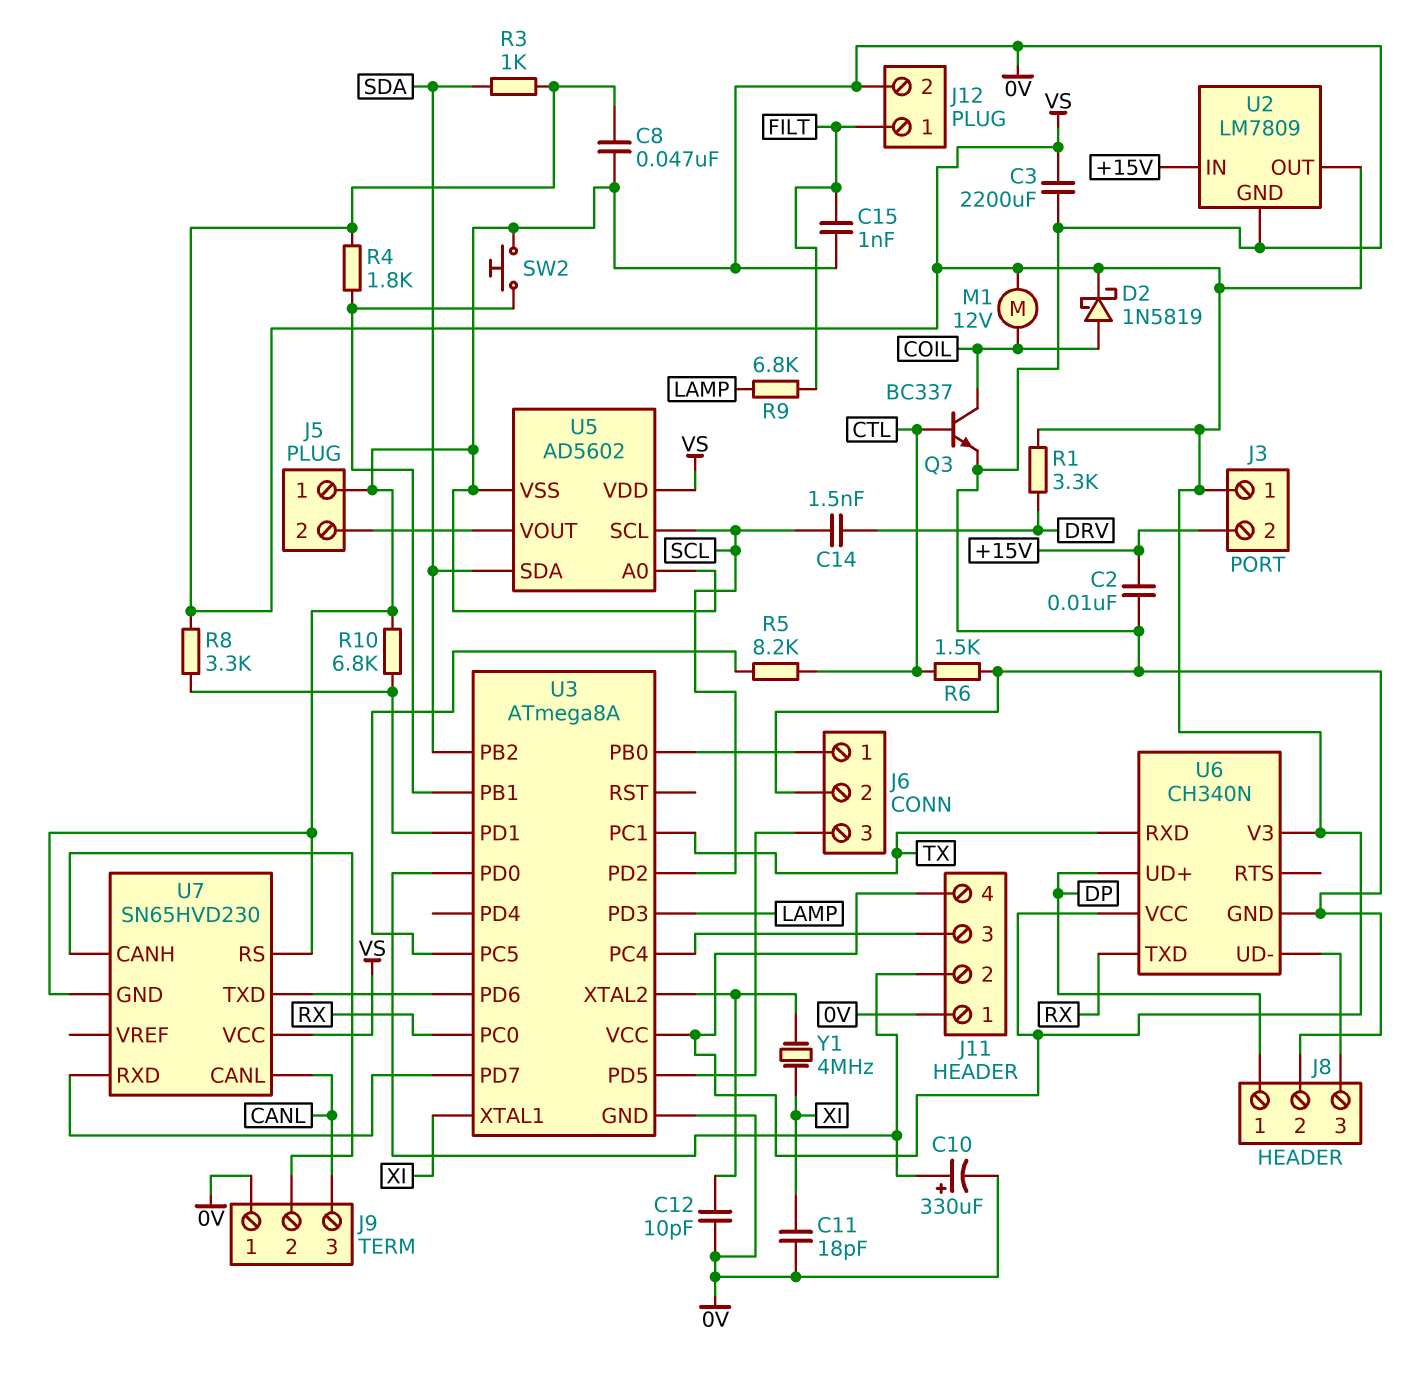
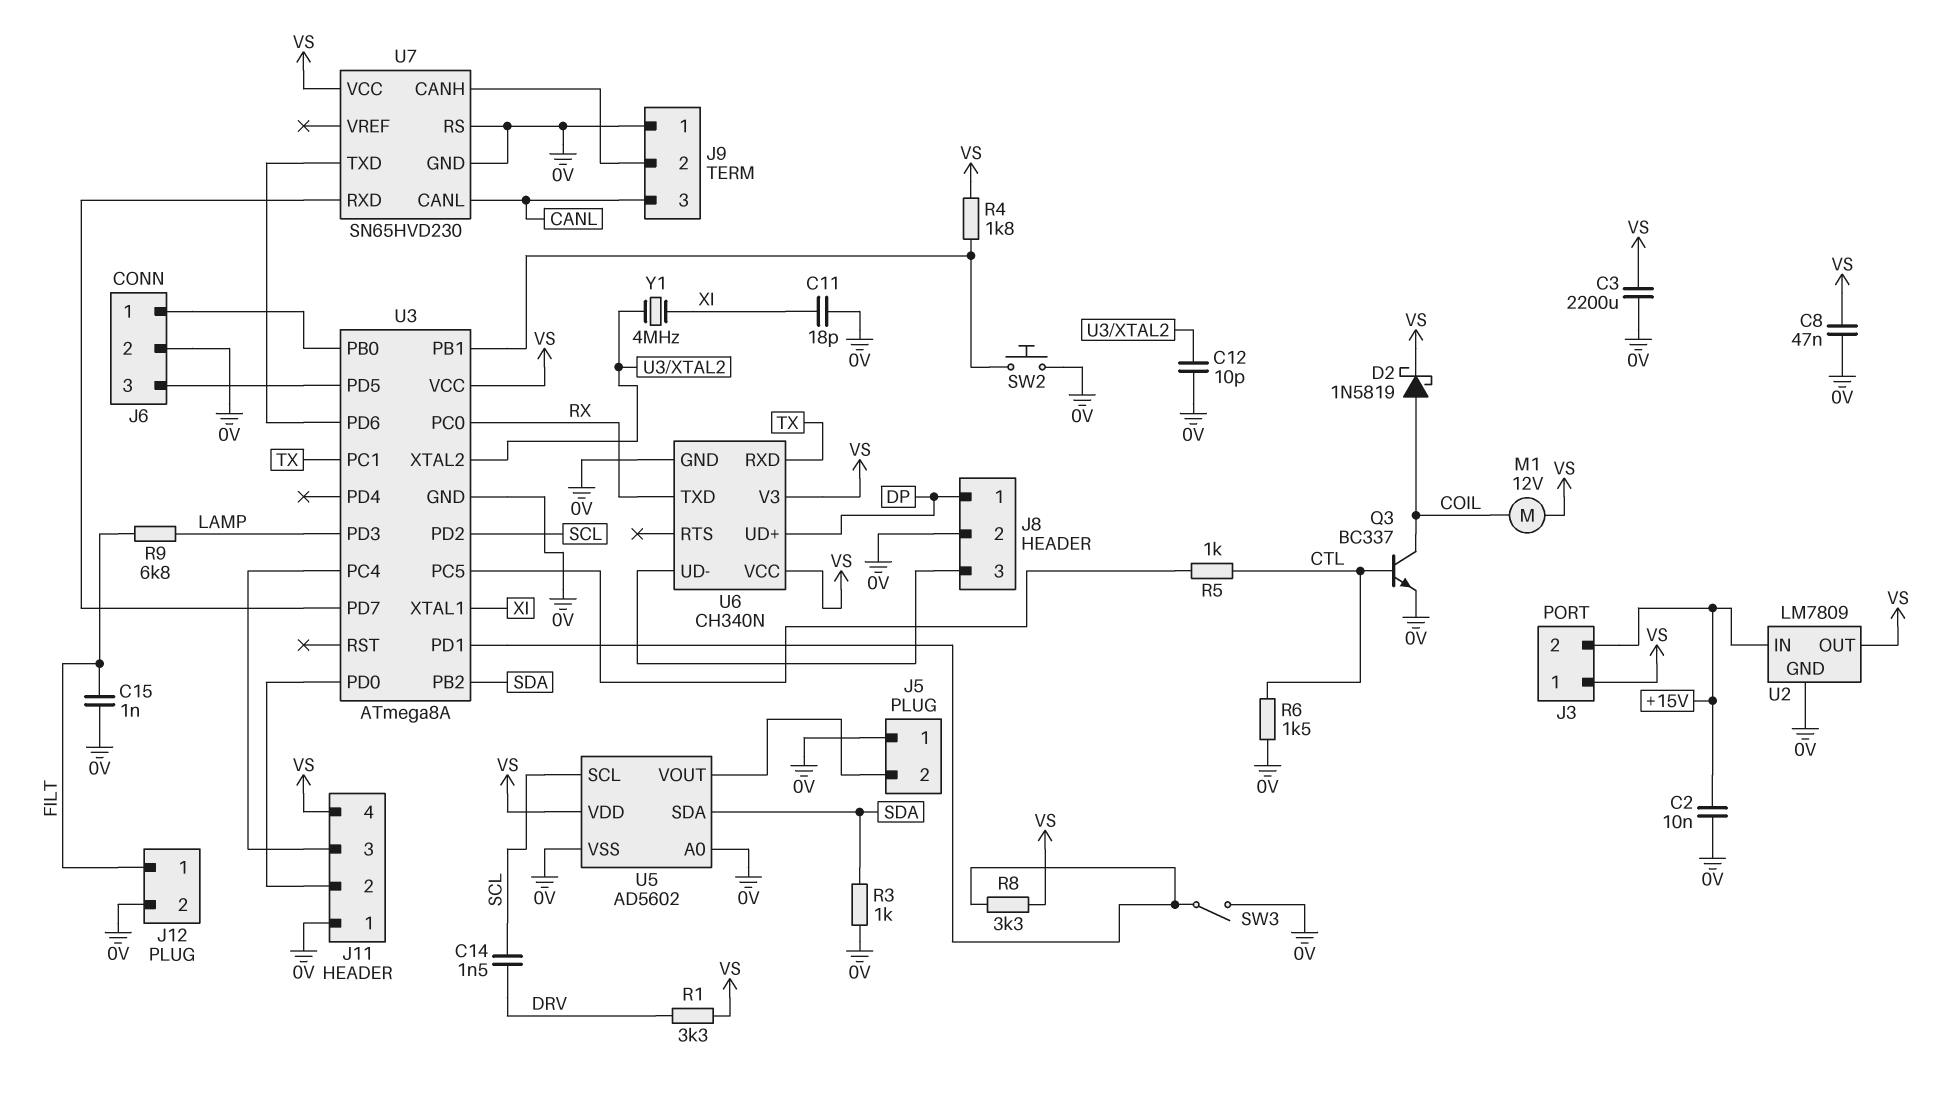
C10: 330uF (plus J11/2, minus 0V) -> none
R3: 1k (SDA, VS) -> 1k (0V, SDA)
R5: 8.2k (CTL, U3/PC5) -> 1k (CTL, U3/PC5)
R10: 6.8k (0V, U3/PD1) -> none
SW3: none -> switch (0V, U3/PD1)

